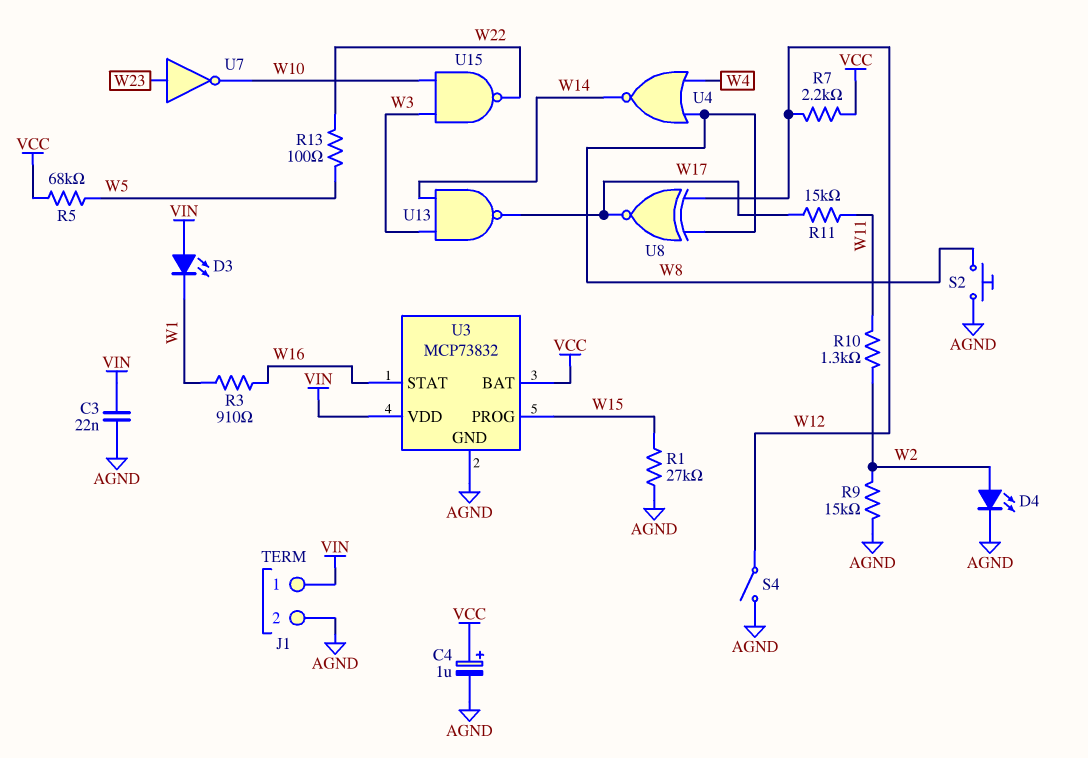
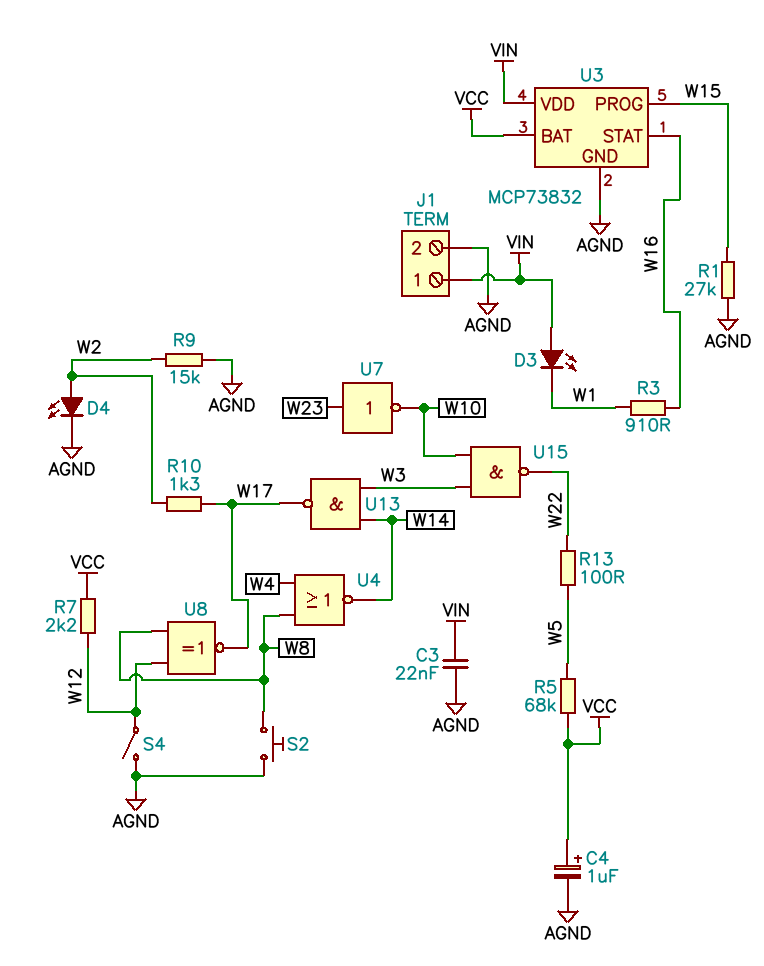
R10: 1.3k (W2, W11) -> 1.3k (W2, W17)
R11: 15k (W11, W17) -> none

